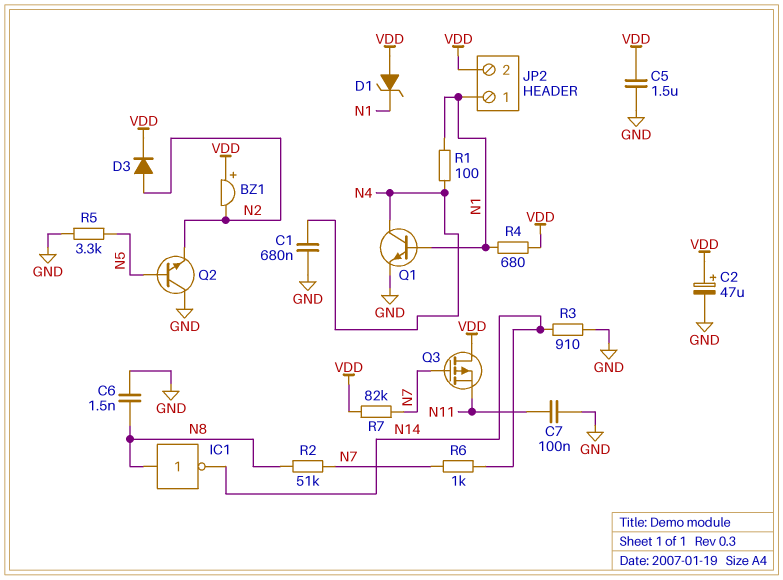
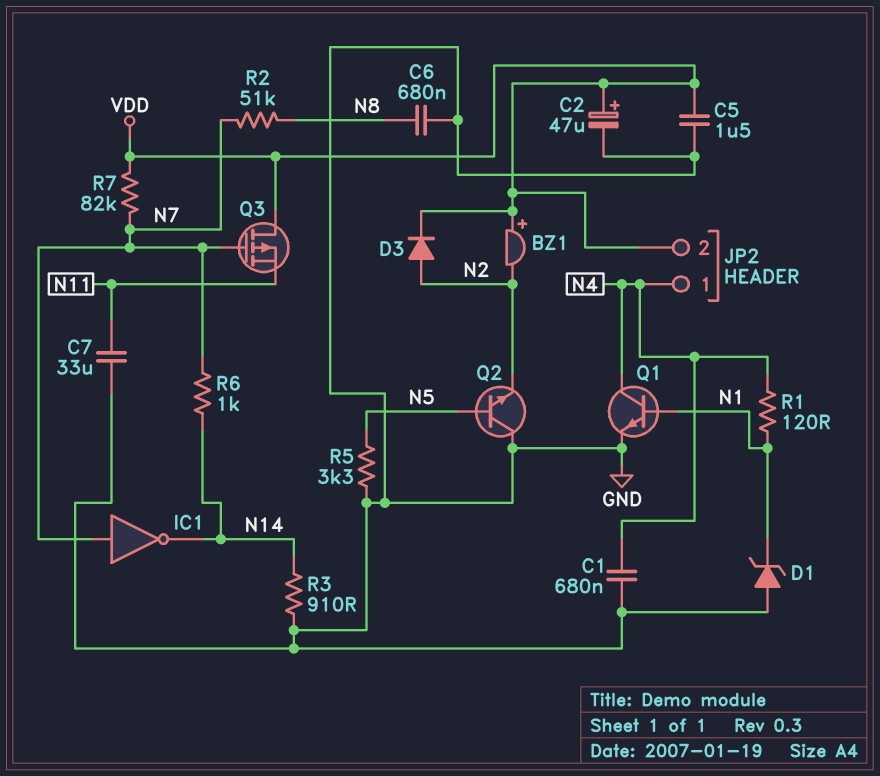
C6: 1.5nF (GND, N8) -> 680nF (GND, N8)
C7: 100nF (GND, N11) -> 33uF (GND, N11)
D1: zener (A VDD, K N1) -> zener (A GND, K N1)
IC1: NOT (in N8, out N14) -> NOT (in N7, out N14)
JP2 pin 1: N1 -> N4
R1: 100 (N1, N4) -> 120 (N1, N4)
R4: 680 (N1, VDD) -> none

